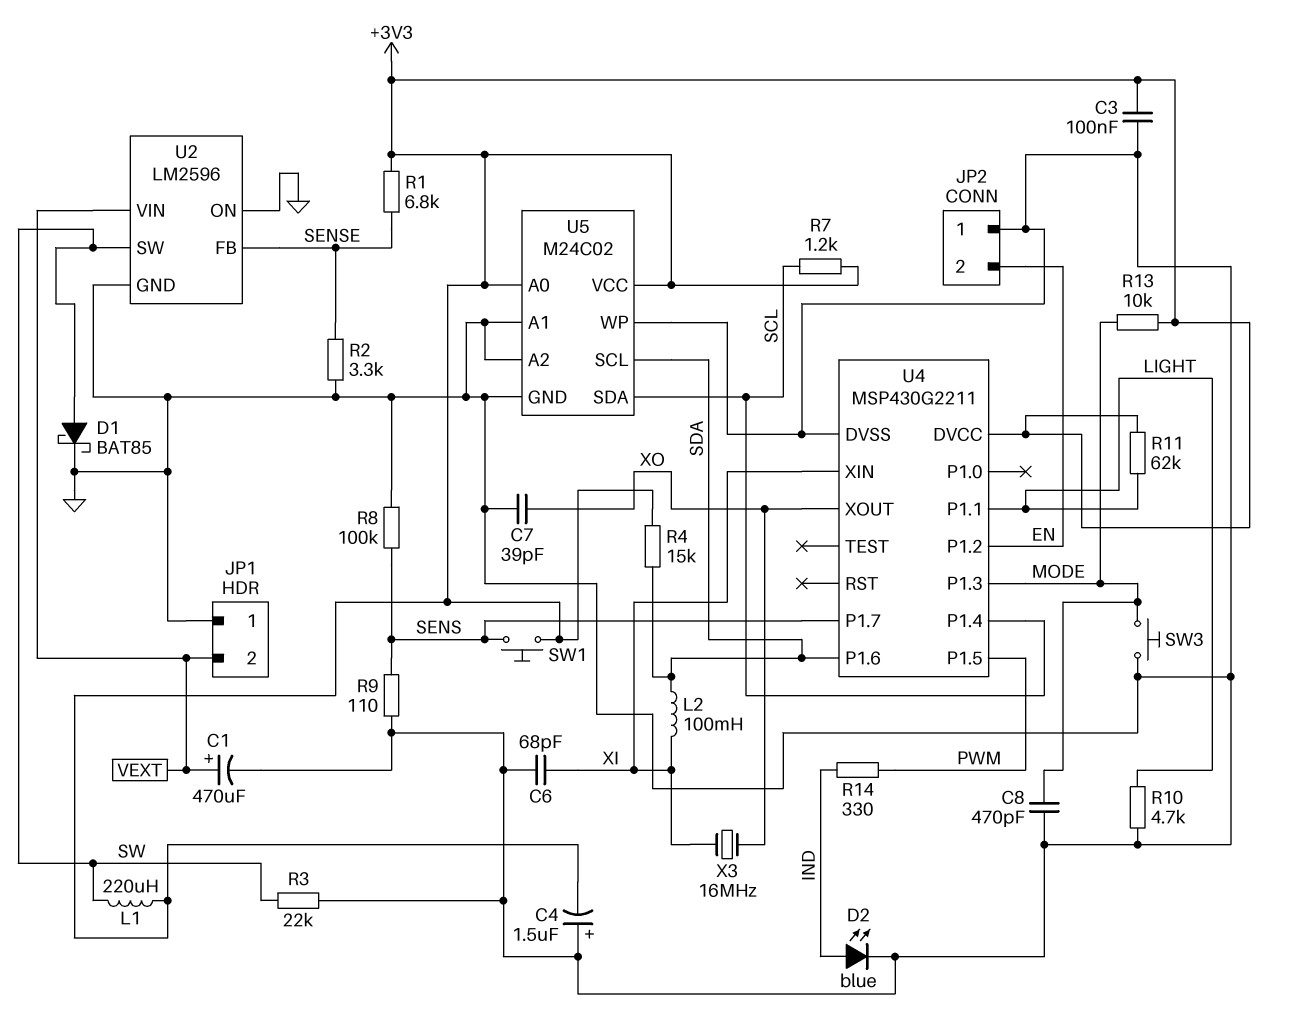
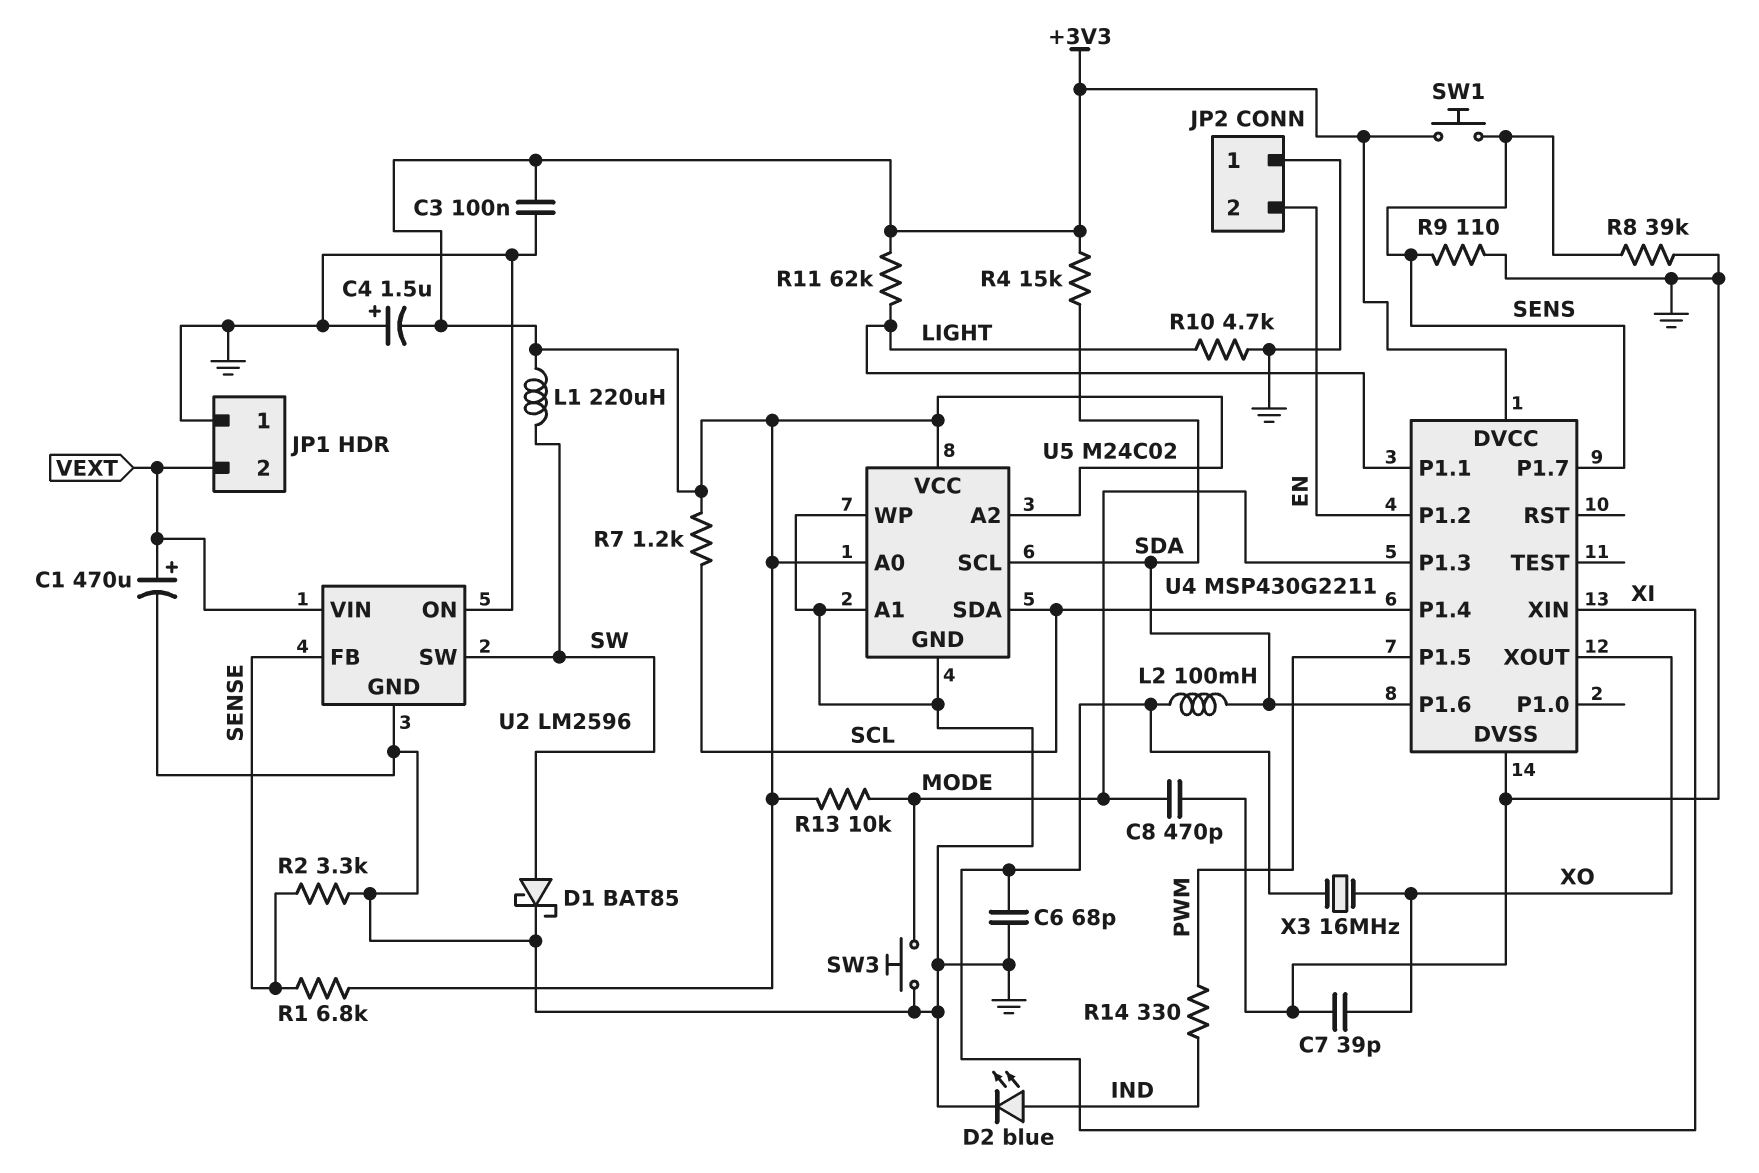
R3: 22k (GND, SW) -> none
R8: 100k (GND, SENS) -> 39k (GND, SENS)
U5 pin A2: GND -> +3V3

